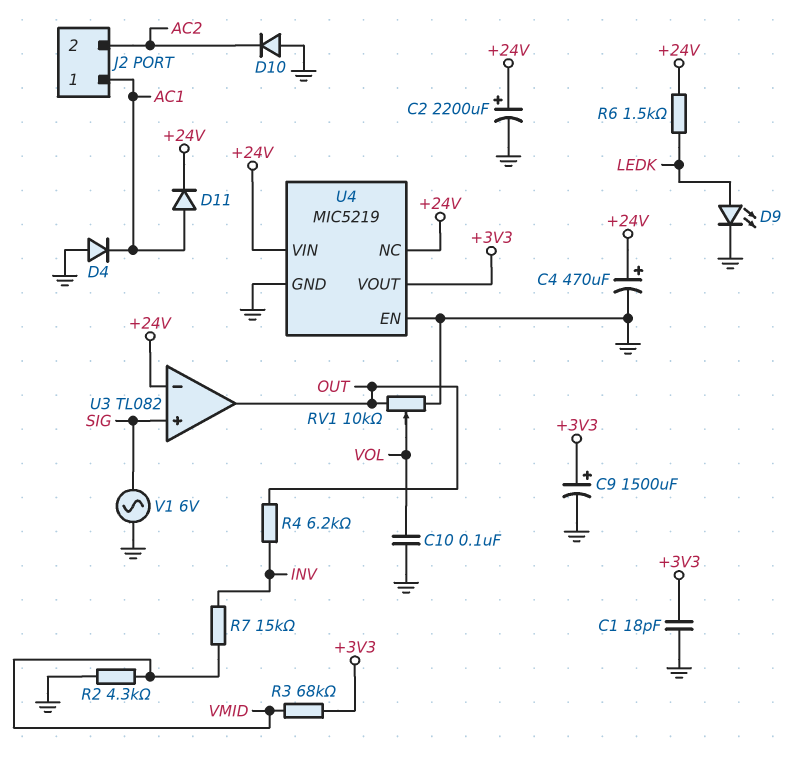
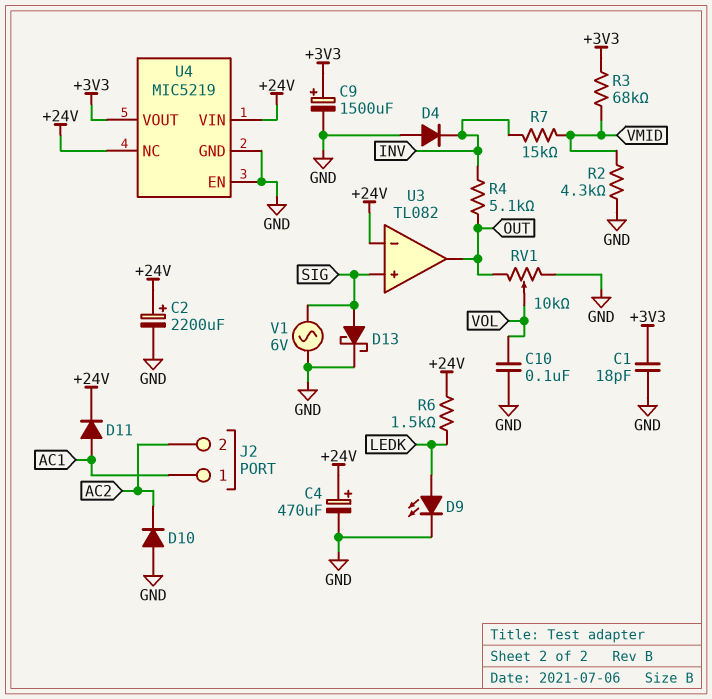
D4: diode (A GND, K AC1) -> diode (A GND, K INV)
D13: none -> schottky (A SIG, K GND)
R4: 6.2k (INV, OUT) -> 5.1k (INV, OUT)

